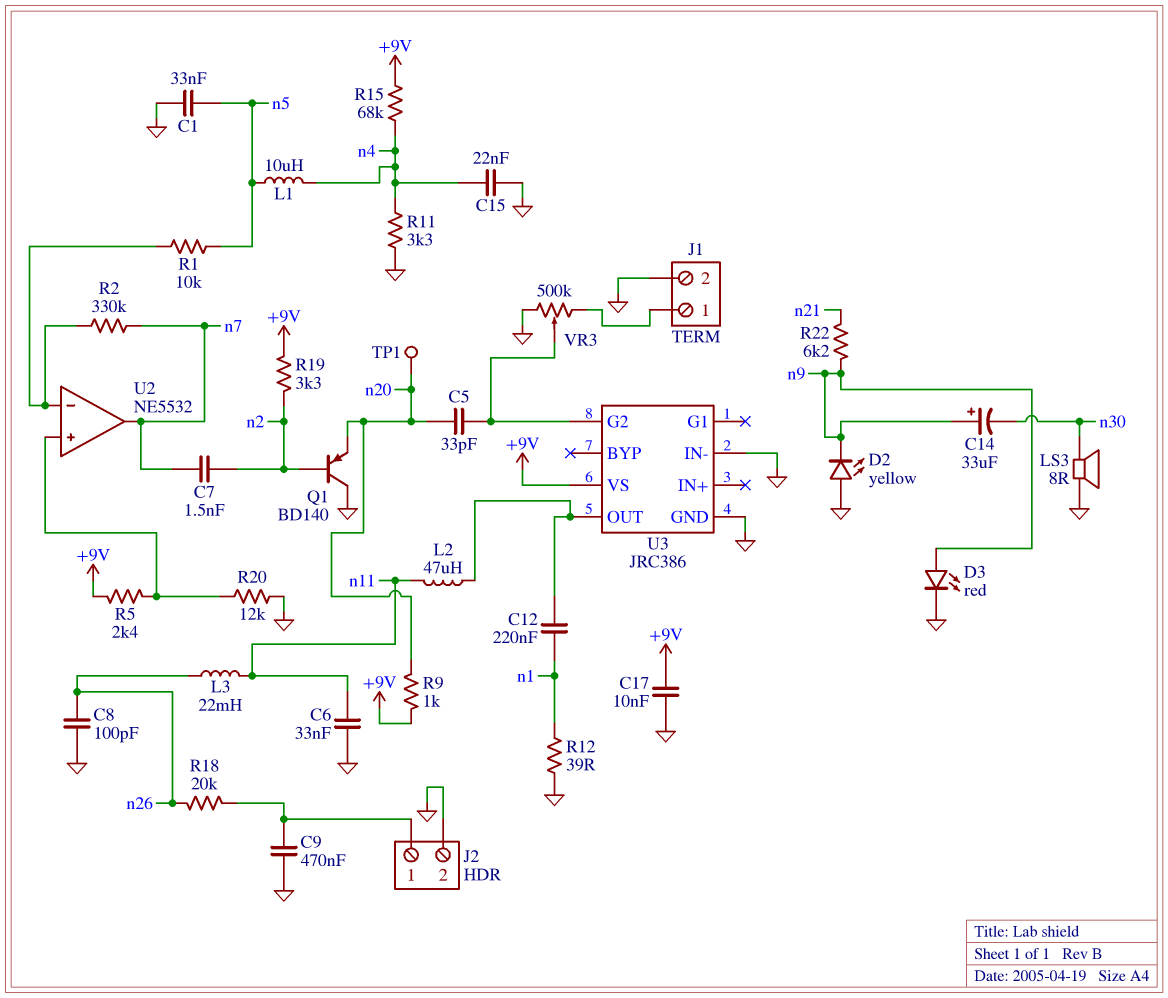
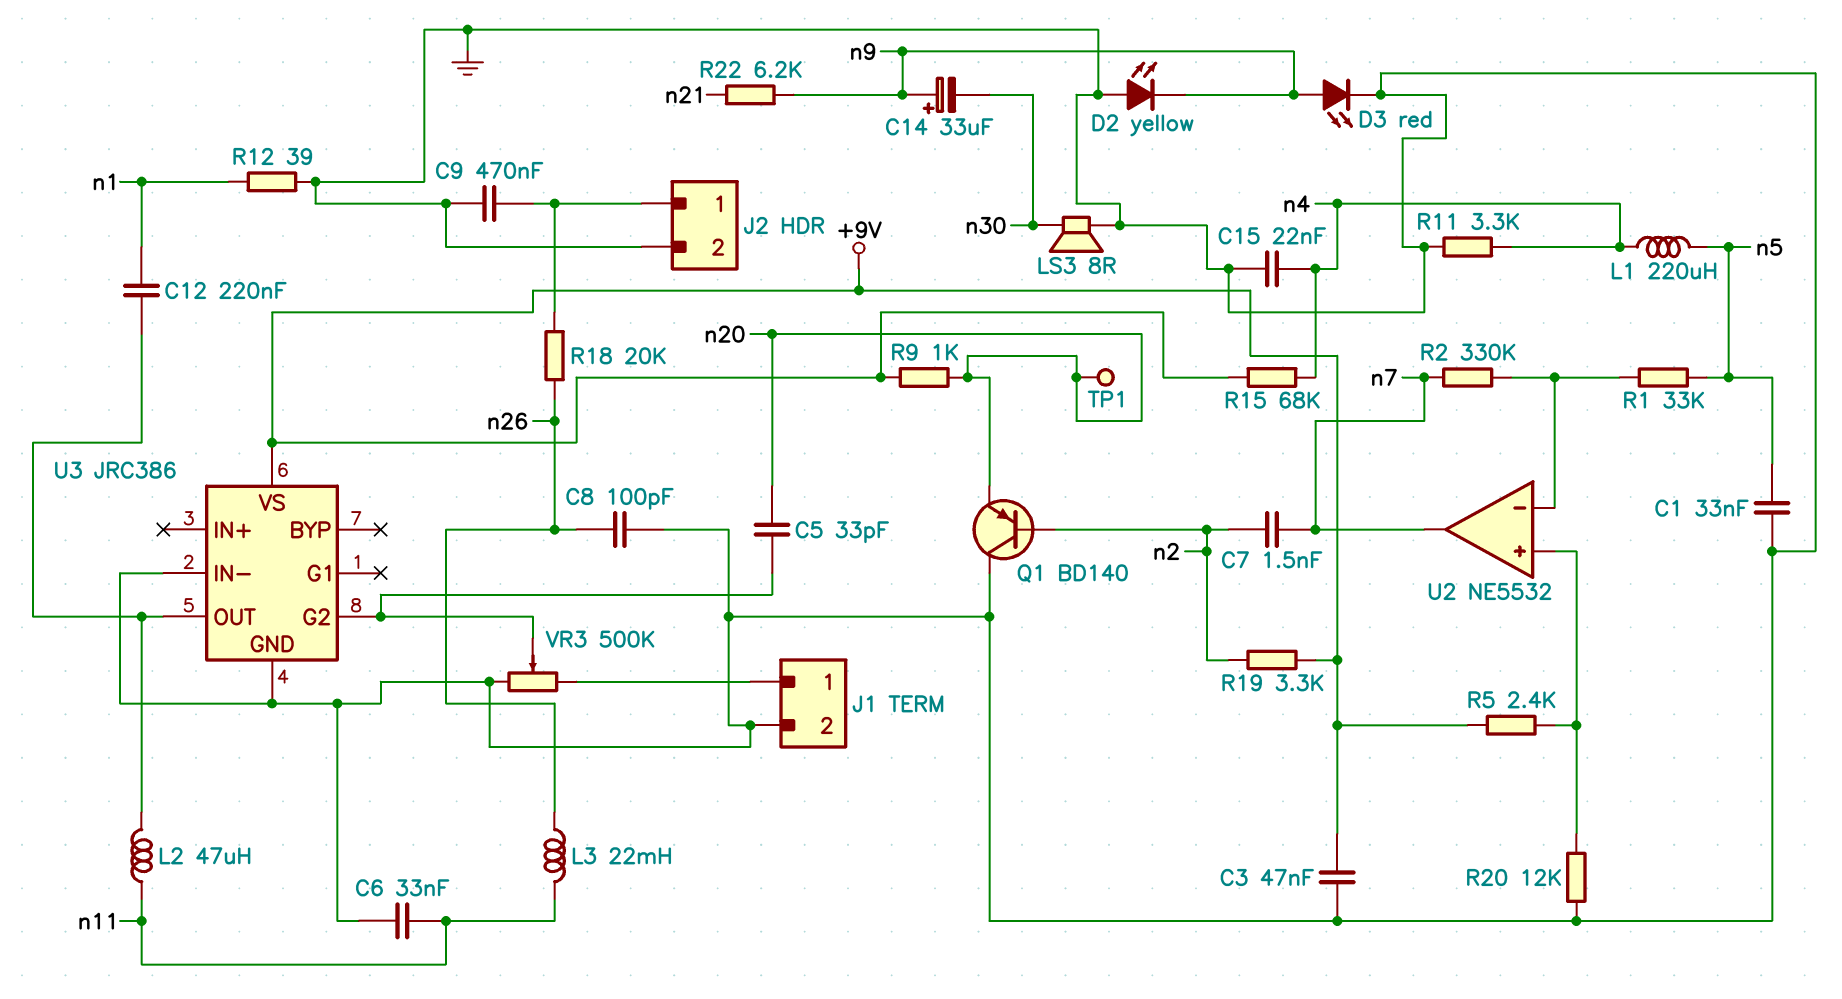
C3: none -> 47nF (+9V, GND)
C17: 10nF (+9V, GND) -> none
L1: 10uH (n4, n5) -> 220uH (n4, n5)
R1: 10k (U2/in-, n5) -> 33k (U2/in-, n5)

